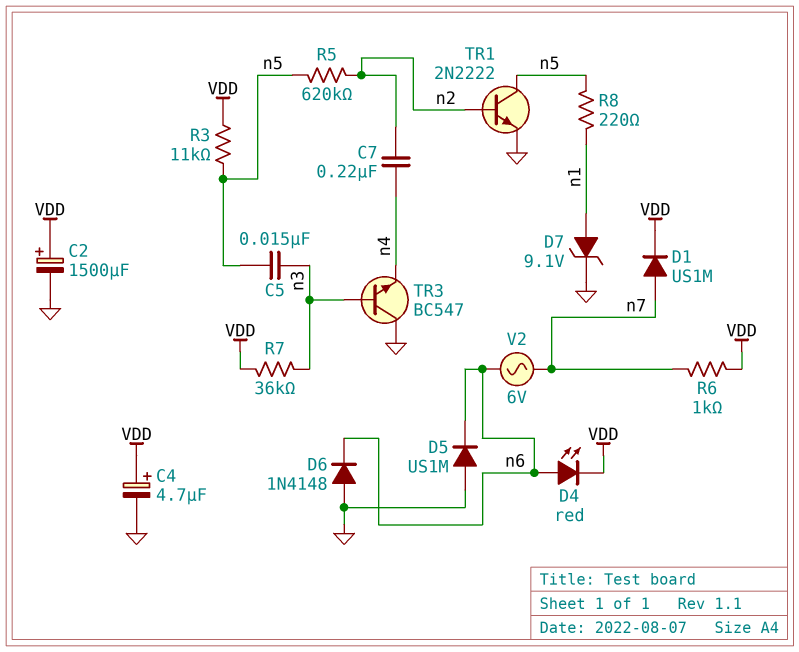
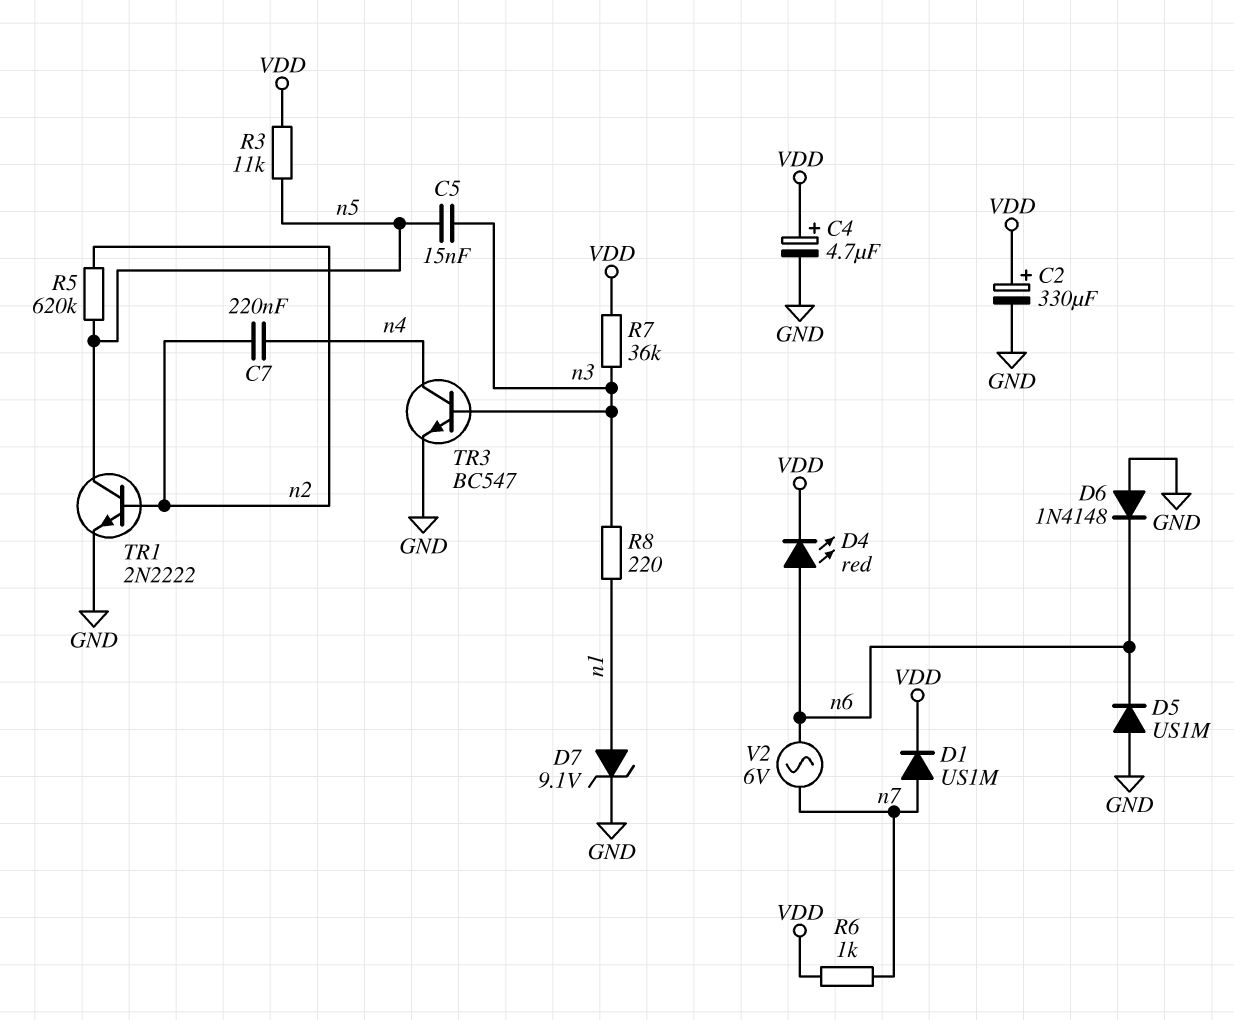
C2: 1500uF (plus VDD, minus GND) -> 330uF (plus VDD, minus GND)
R8: 220 (n1, n5) -> 220 (n1, n3)
TR3: NPN BC547 (B n3, C GND, E n4) -> NPN BC547 (B n3, C n4, E GND)

